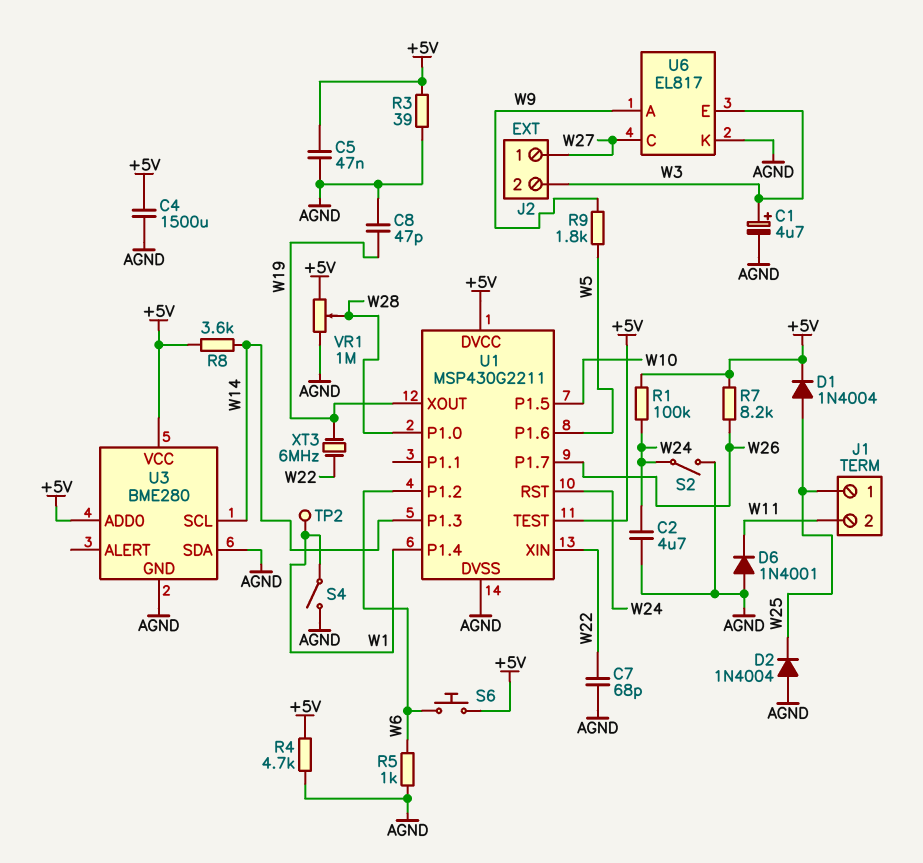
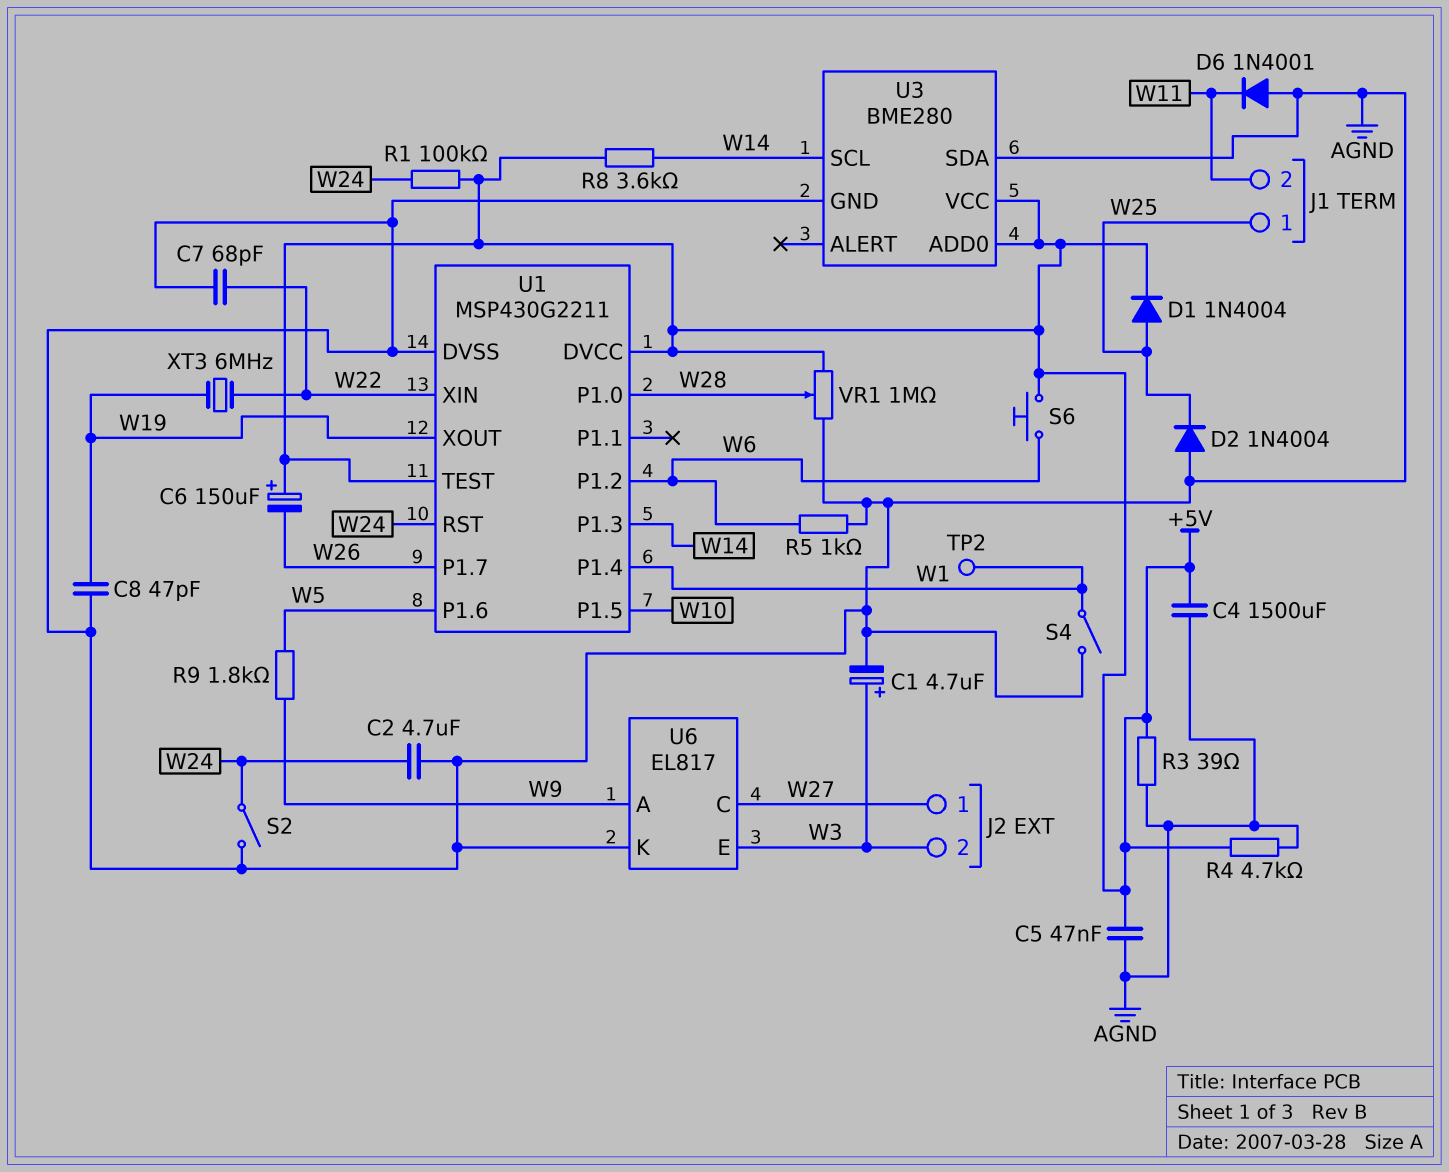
C6: none -> 150uF (plus +5V, minus W26)
R7: 8.2k (+5V, W26) -> none

